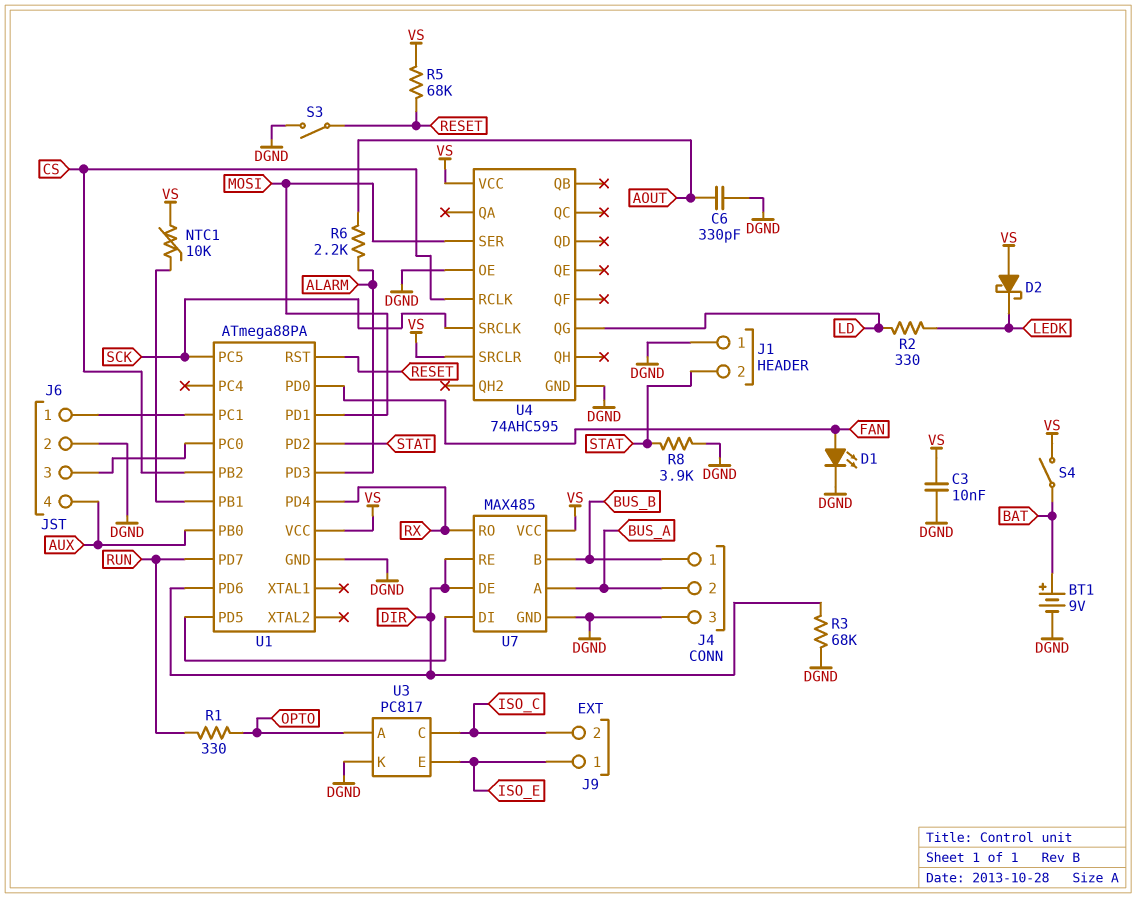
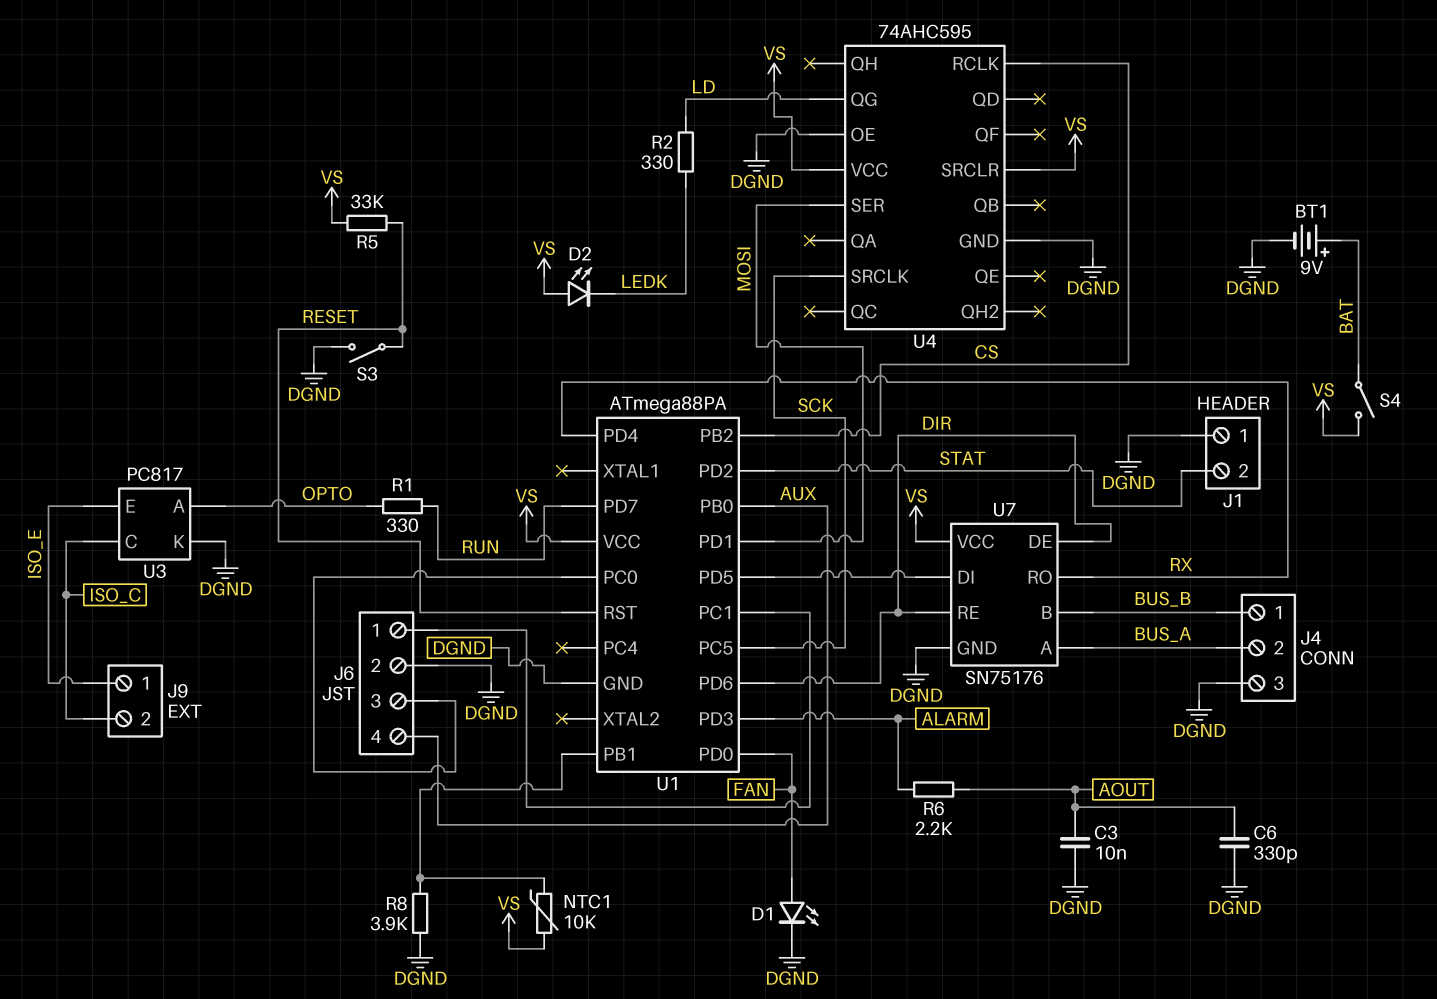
C3: 10nF (DGND, VS) -> 10nF (AOUT, DGND)
D2: schottky (A VS, K LEDK) -> LED (A VS, K LEDK)
R3: 68k (DGND, DIR) -> none
R5: 68k (RESET, VS) -> 33k (RESET, VS)
R8: 3.9k (DGND, STAT) -> 3.9k (DGND, U1/PB1)
U7: MAX485 -> SN75176

